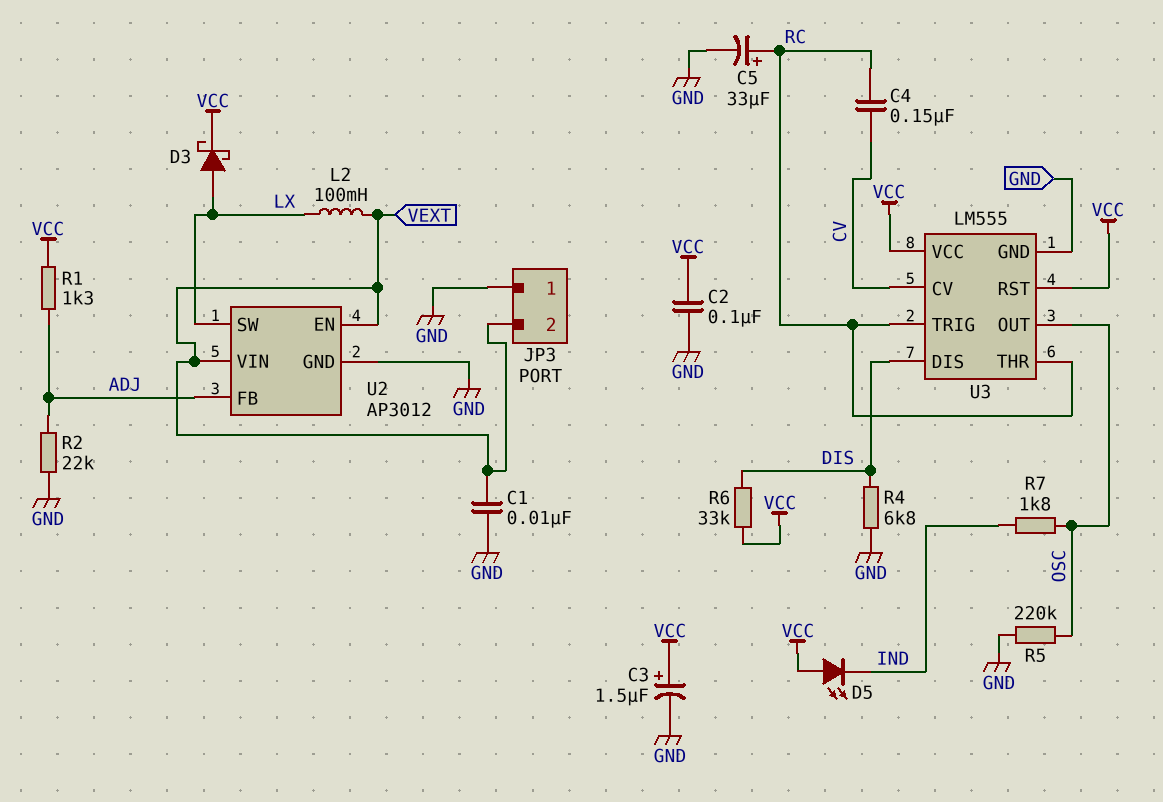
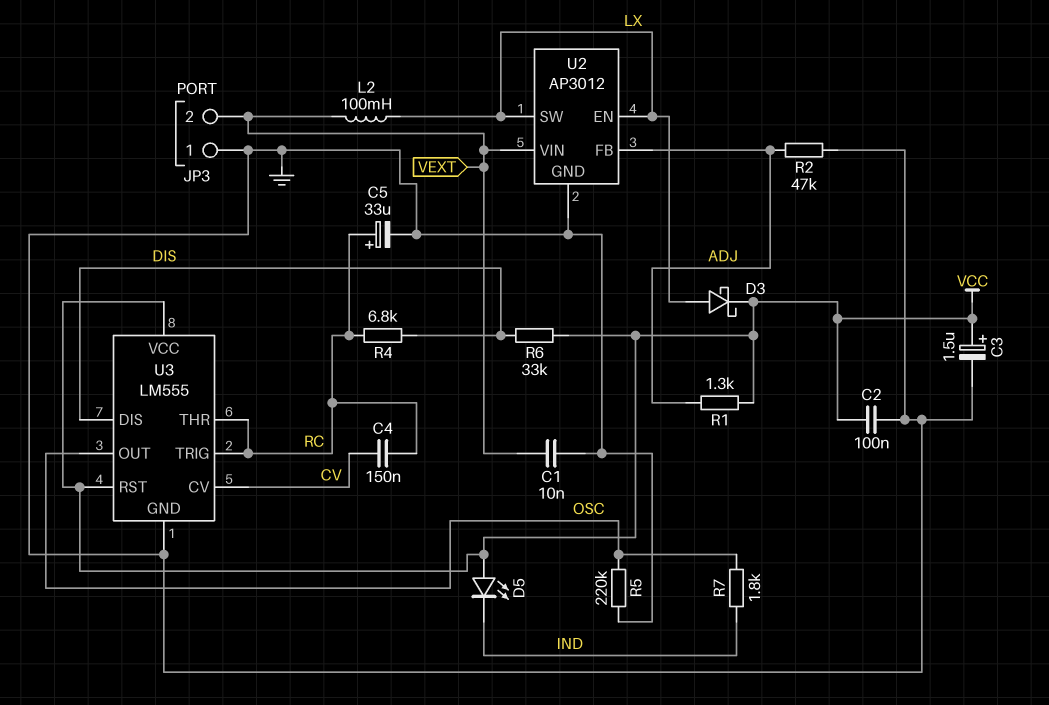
R2: 22k (ADJ, GND) -> 47k (ADJ, GND)
R4: 6.8k (DIS, GND) -> 6.8k (DIS, RC)
U2 pin EN: VEXT -> LX

